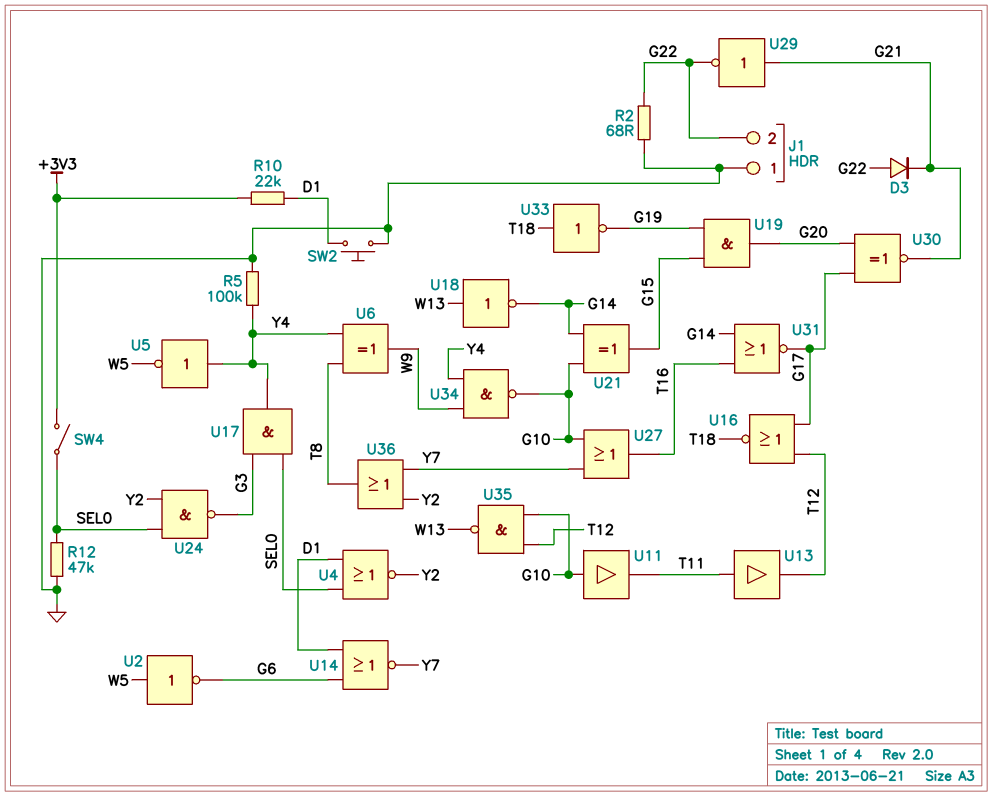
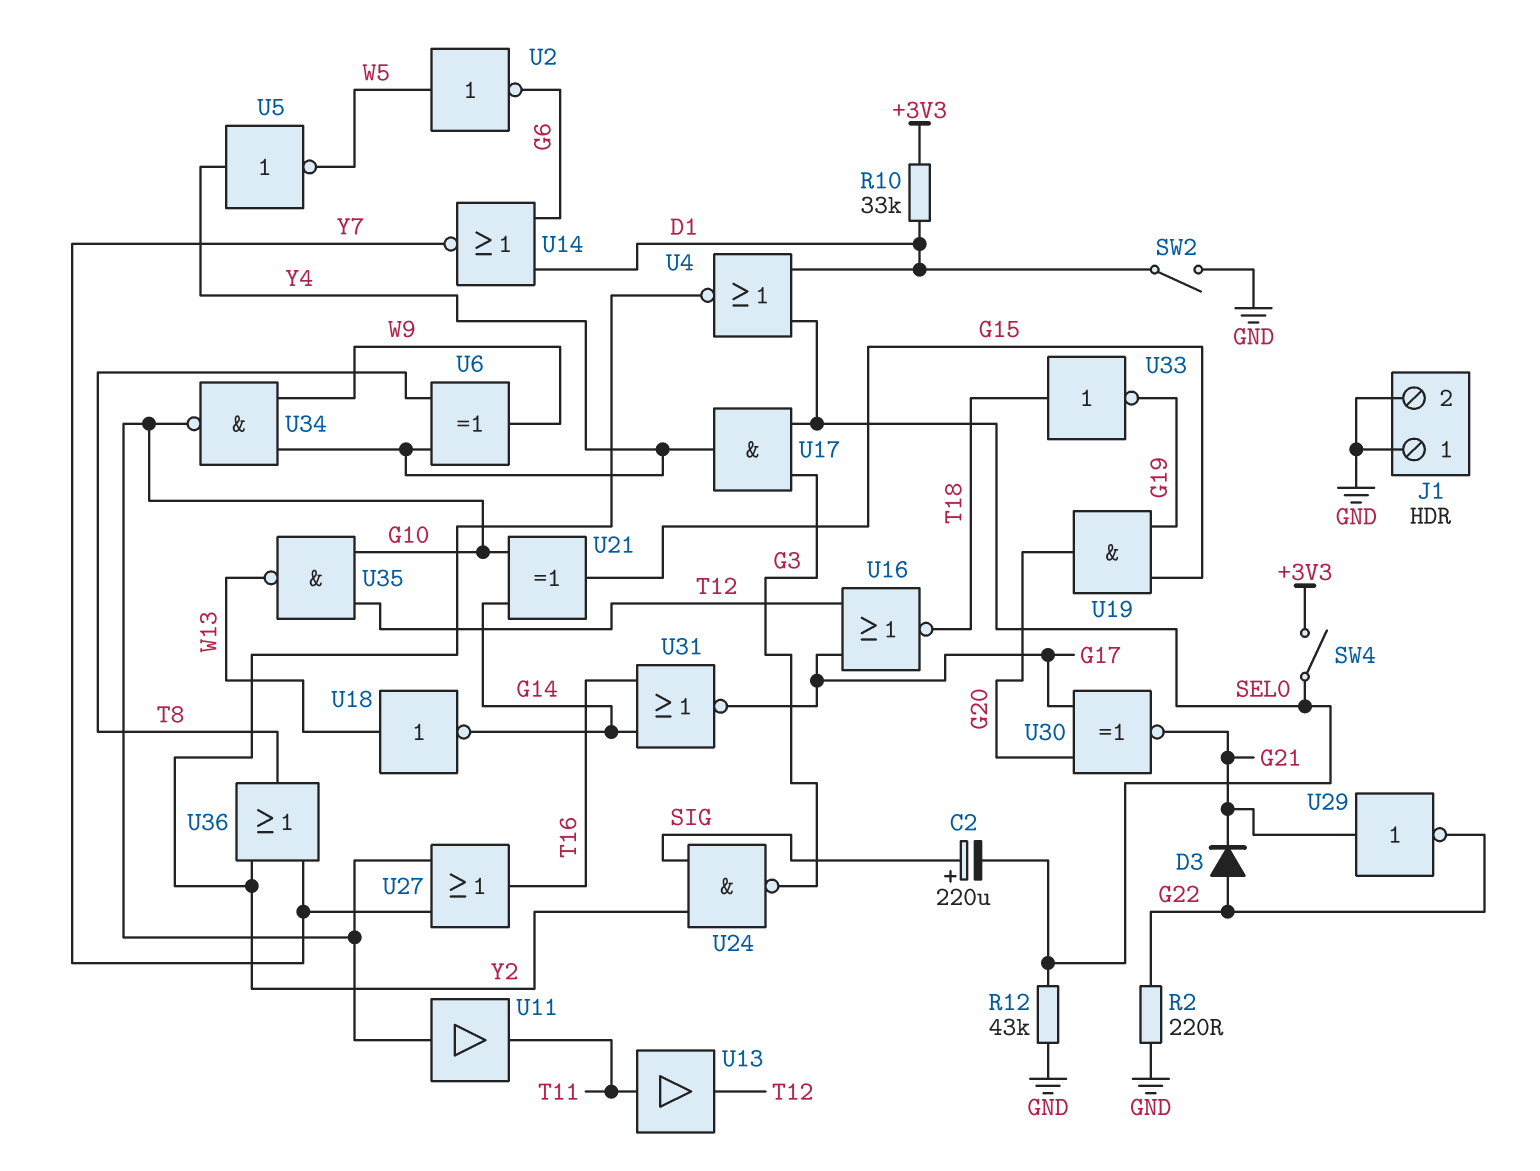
C2: none -> 220uF (plus SIG, minus SEL0)
J1 pin 2: G22 -> GND
R2: 68 (G22, GND) -> 220 (G22, GND)
R5: 100k (GND, Y4) -> none
R10: 22k (+3V3, D1) -> 33k (+3V3, D1)
R12: 47k (GND, SEL0) -> 43k (GND, SEL0)
SW2: button (D1, GND) -> switch (D1, GND)
U24: NAND (in SEL0, in Y2, out G3) -> NAND (in SIG, in Y2, out G3)

